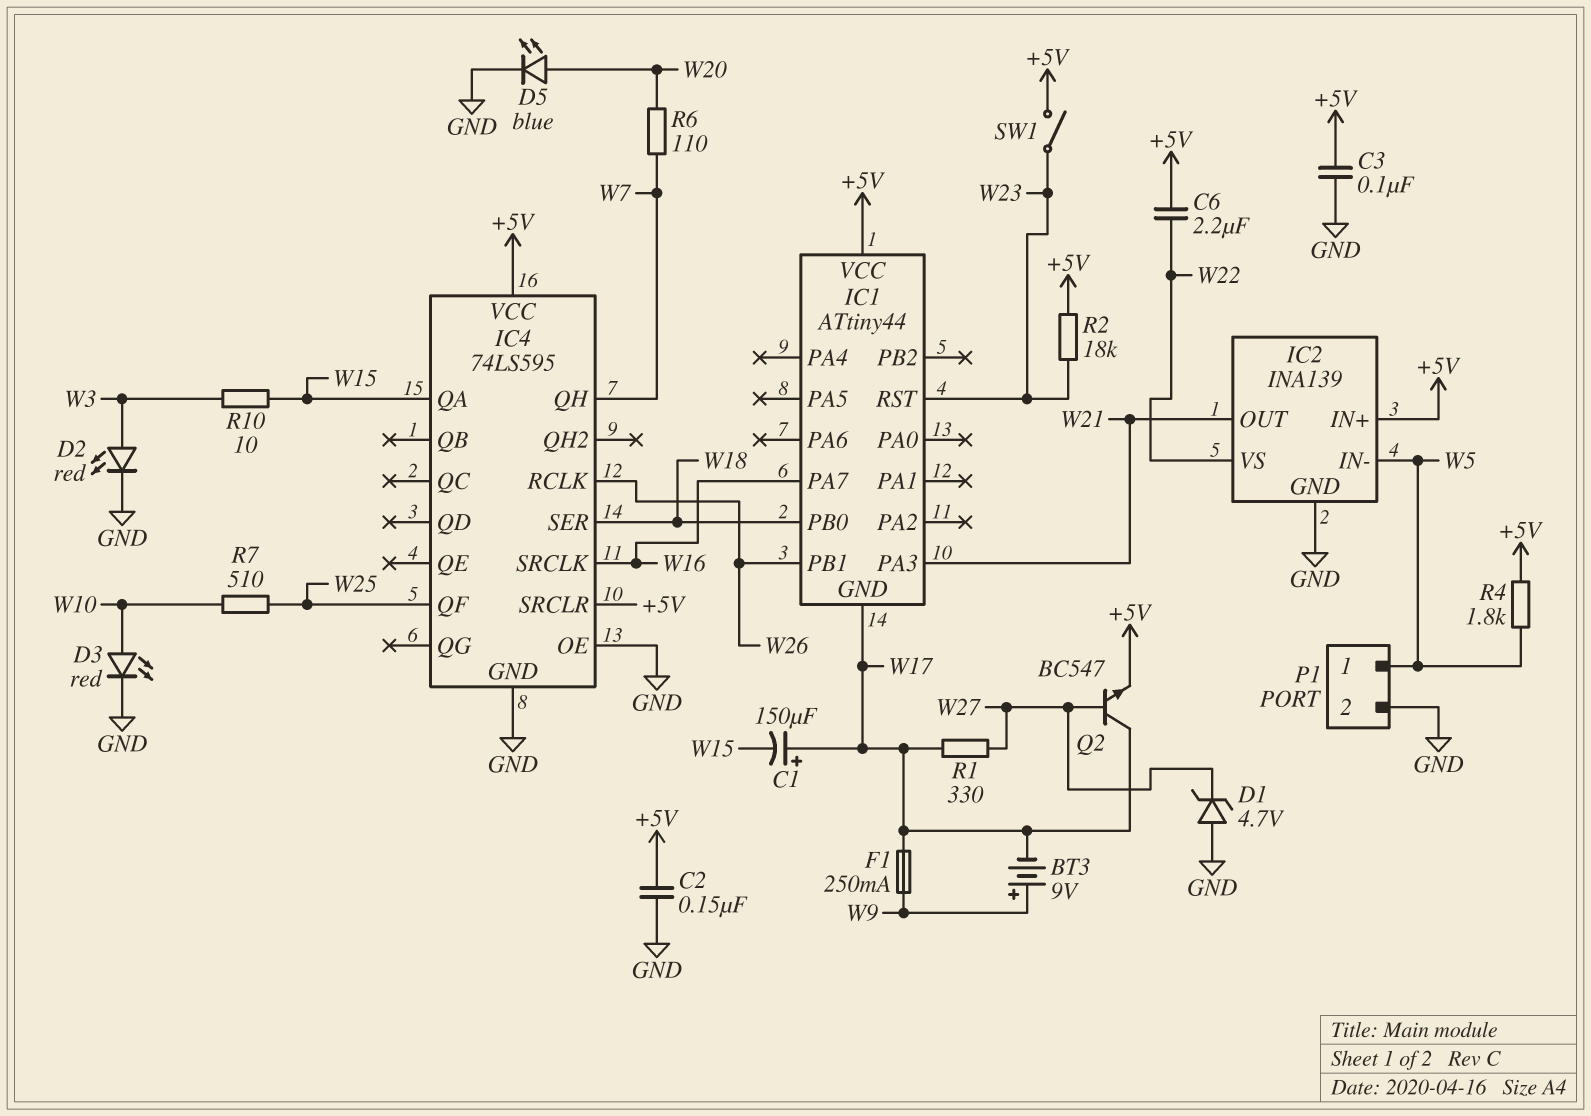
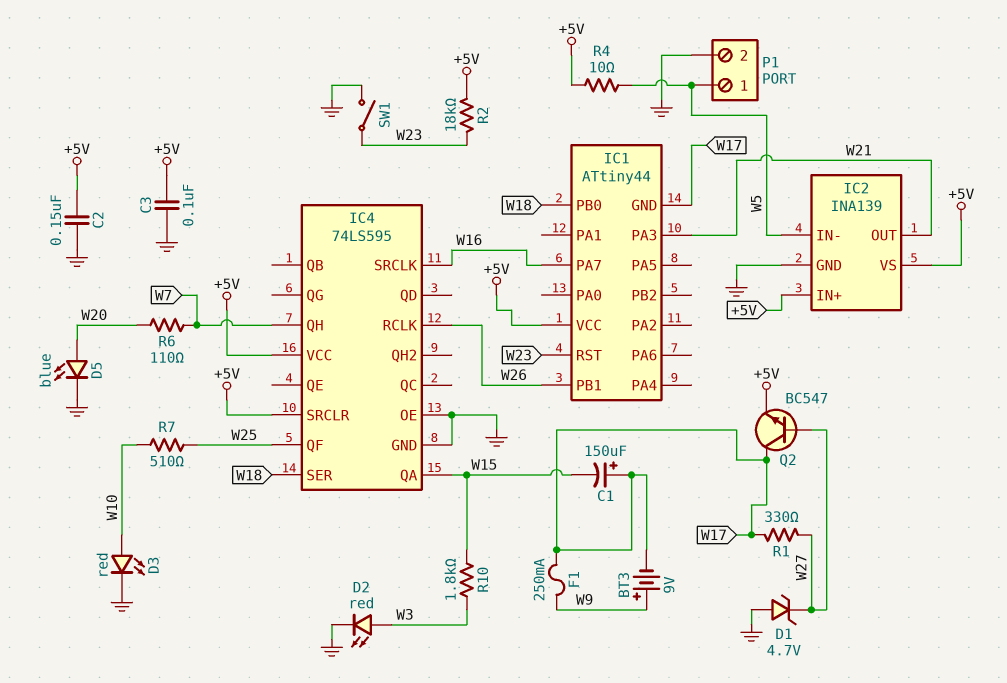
C6: 2.2uF (+5V, W22) -> none
IC2 pin VS: W22 -> +5V
R4: 1.8k (+5V, W5) -> 10 (+5V, W5)
R10: 10 (W3, W15) -> 1.8k (W3, W15)
SW1: switch (+5V, W23) -> switch (GND, W23)

